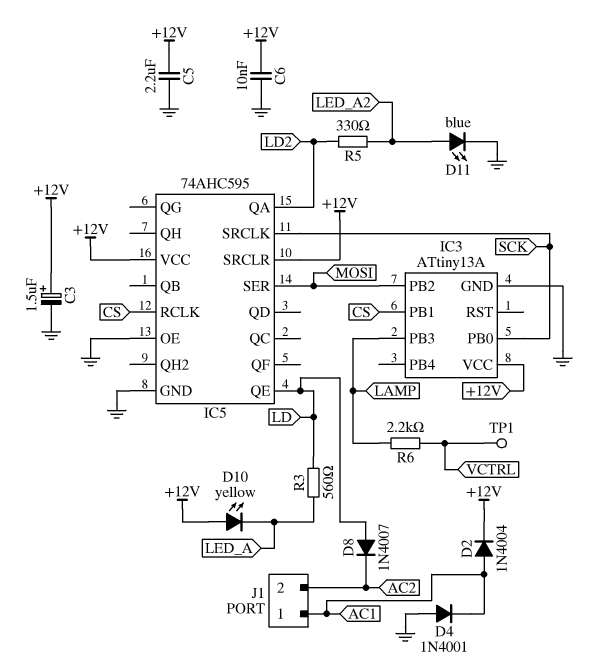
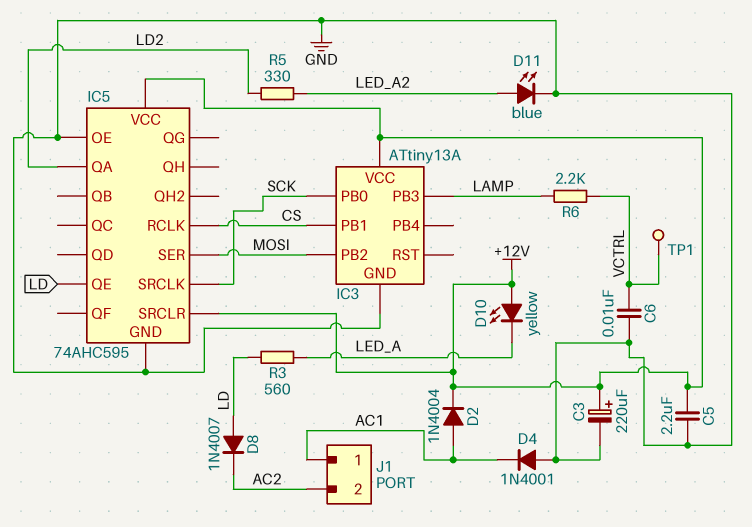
C3: 1.5uF (plus +12V, minus GND) -> 220uF (plus +12V, minus GND)
C6: 10nF (+12V, GND) -> 10nF (GND, VCTRL)

